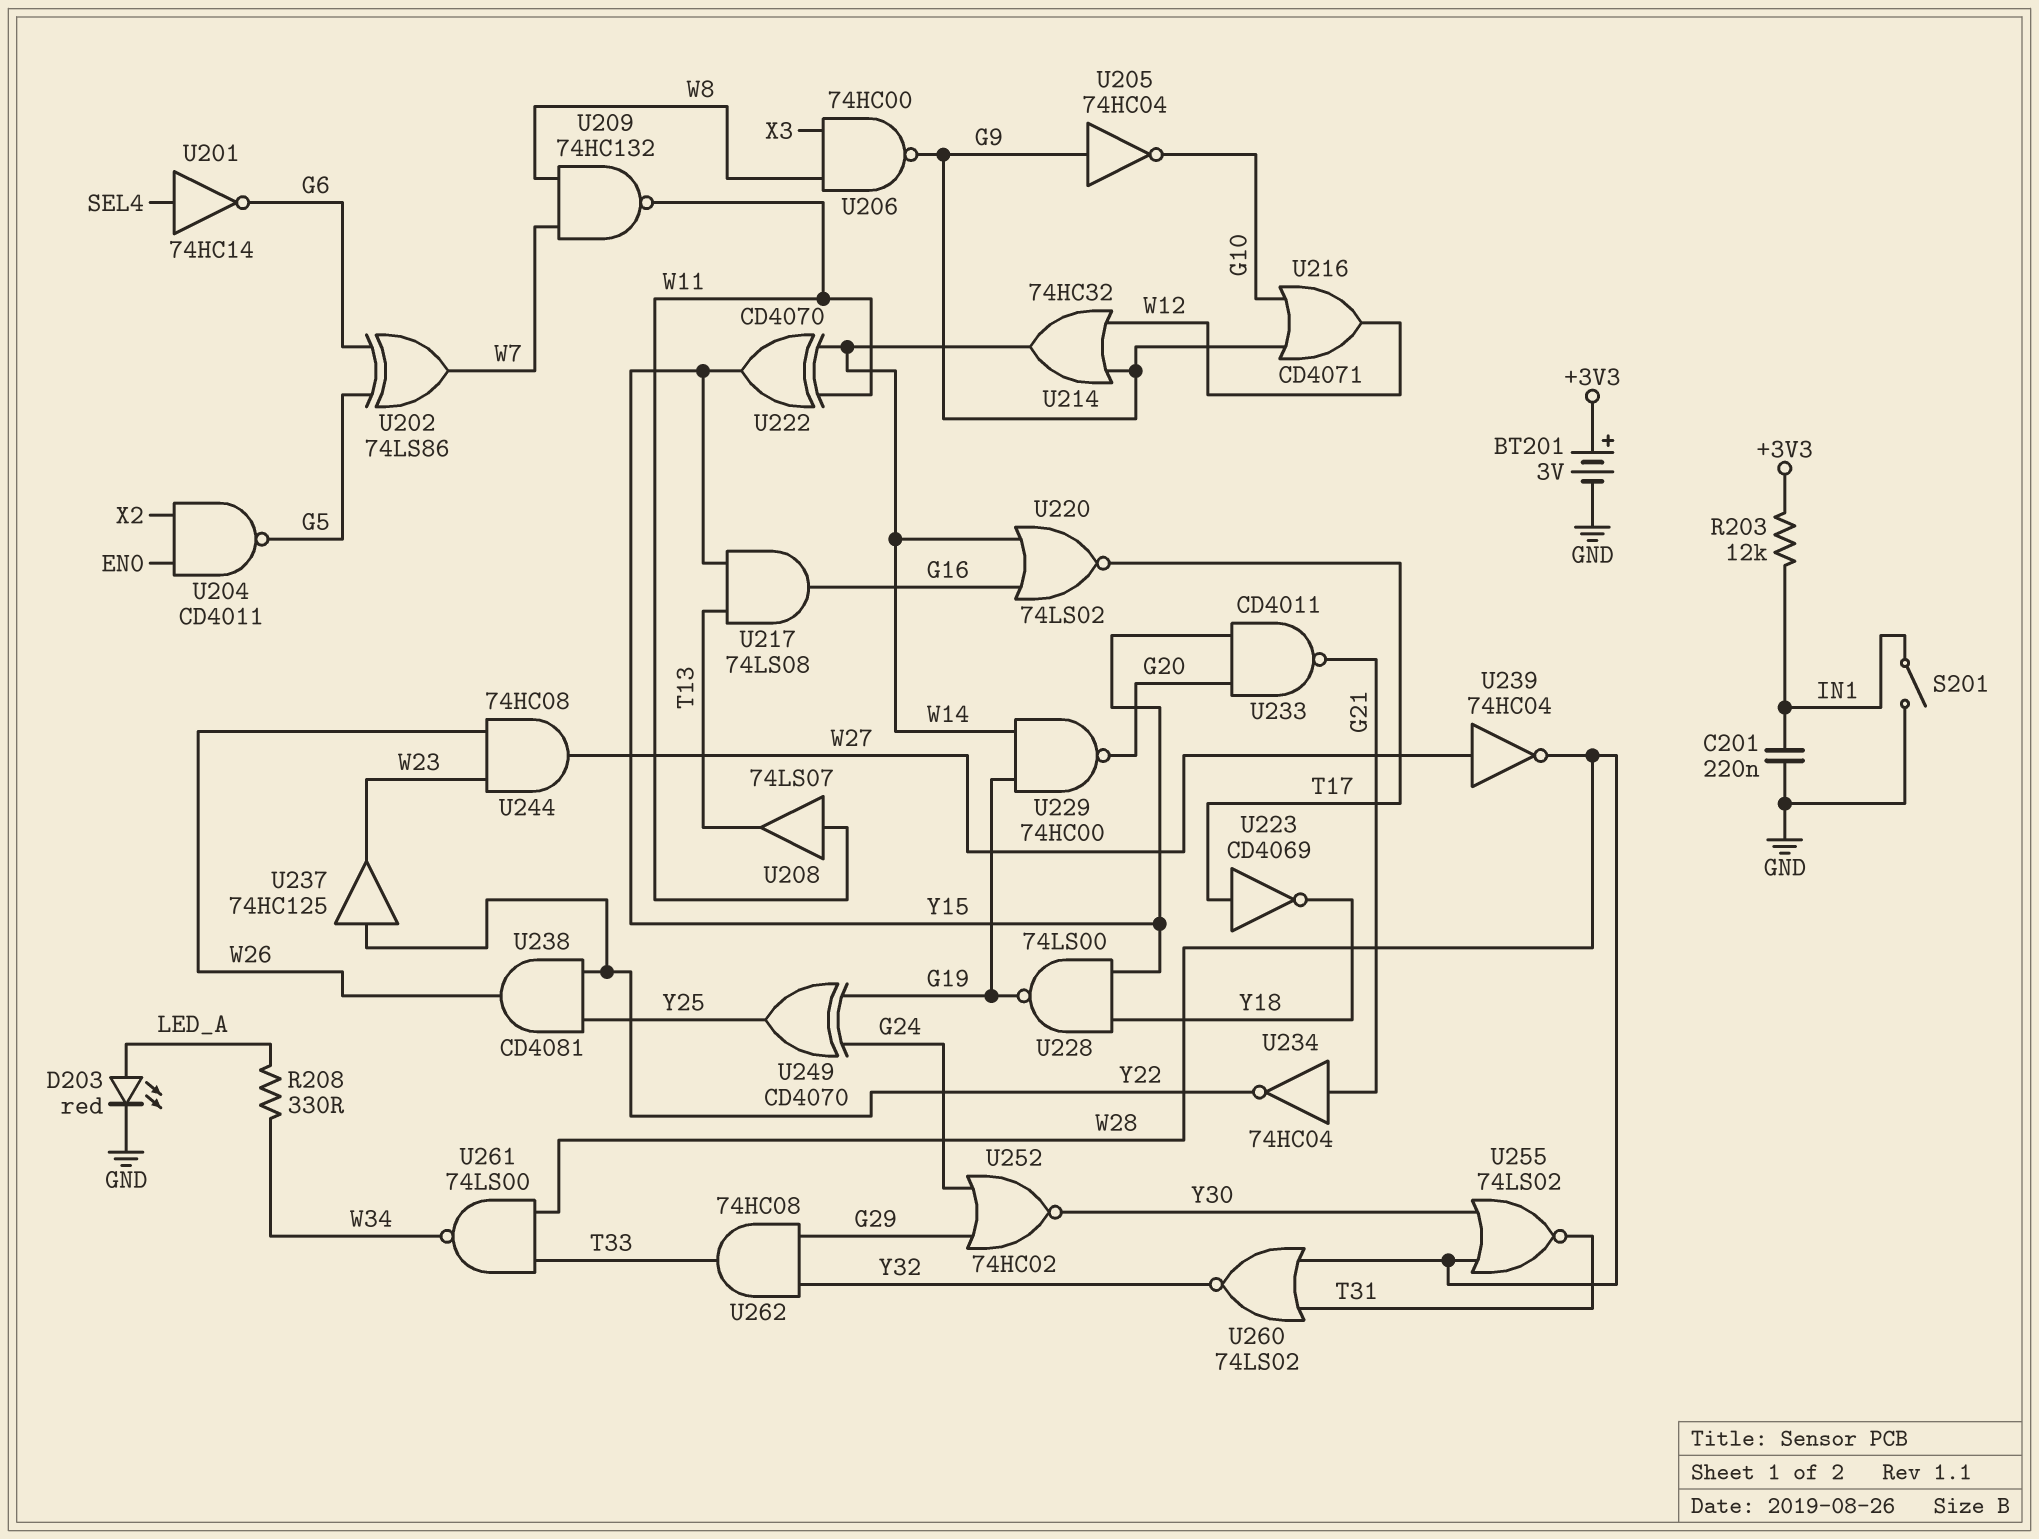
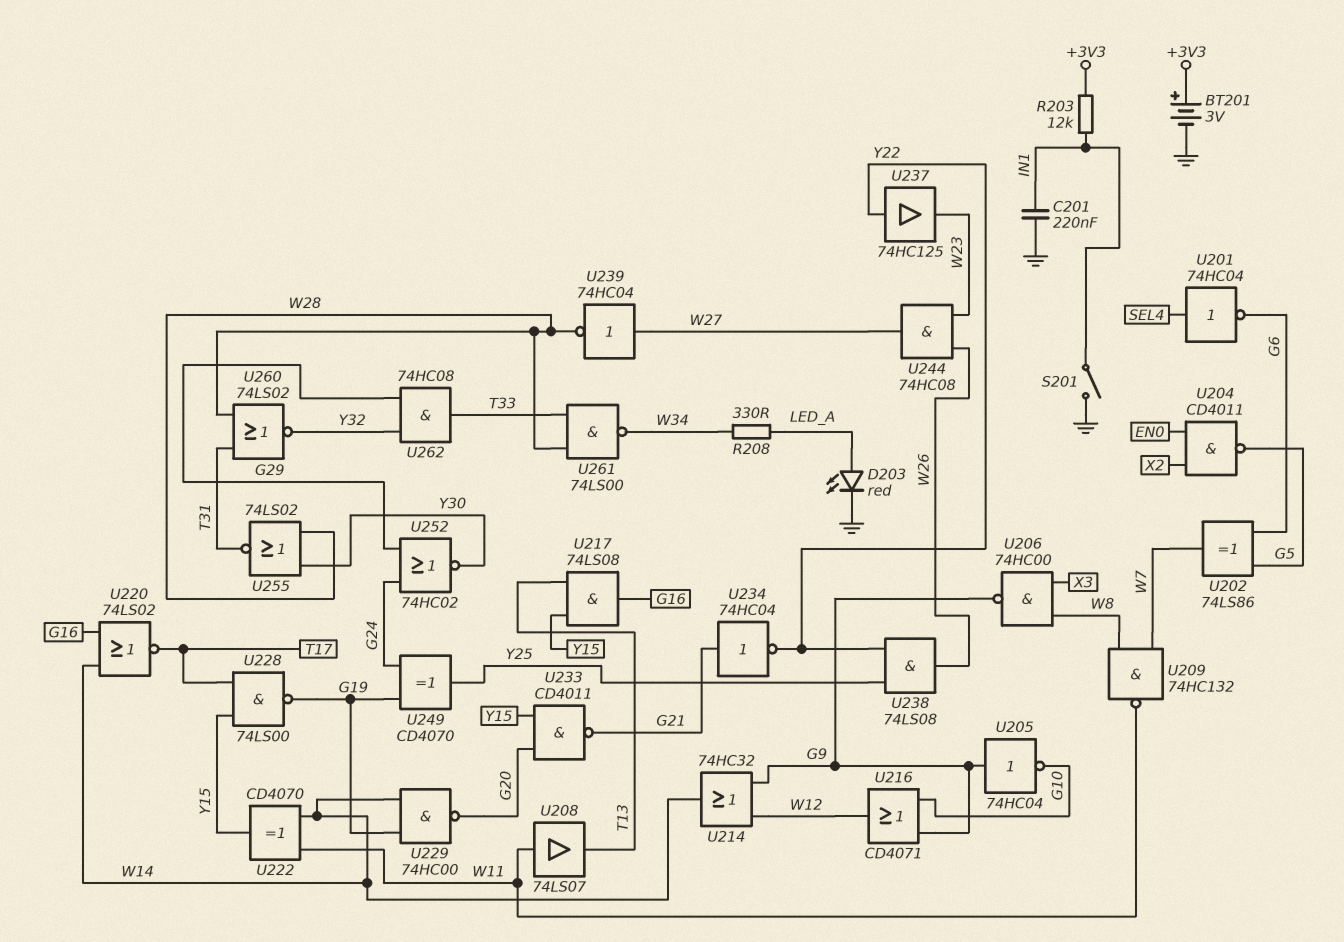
U201: NOT 74HC14 (in SEL4, out G6) -> NOT 74HC04 (in SEL4, out G6)
U223: NOT CD4069 (in T17, out Y18) -> none
U228: NAND 74LS00 (in Y15, in Y18, out G19) -> NAND 74LS00 (in T17, in Y15, out G19)
U238: AND CD4081 (in Y22, in Y25, out W26) -> AND 74LS08 (in Y22, in Y25, out W26)

